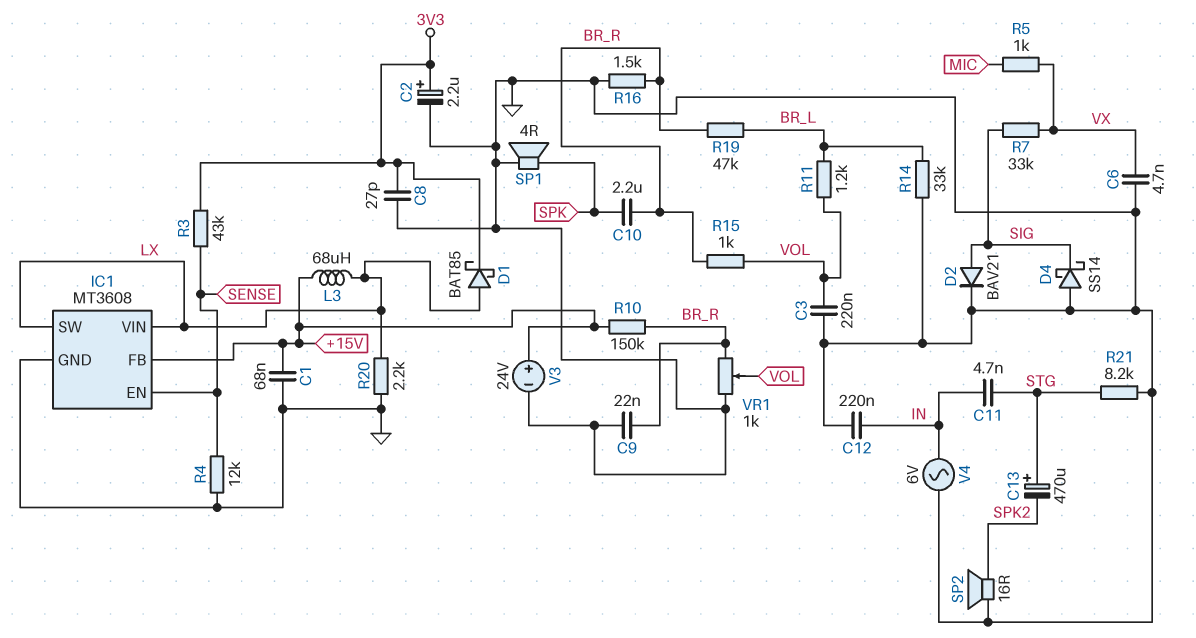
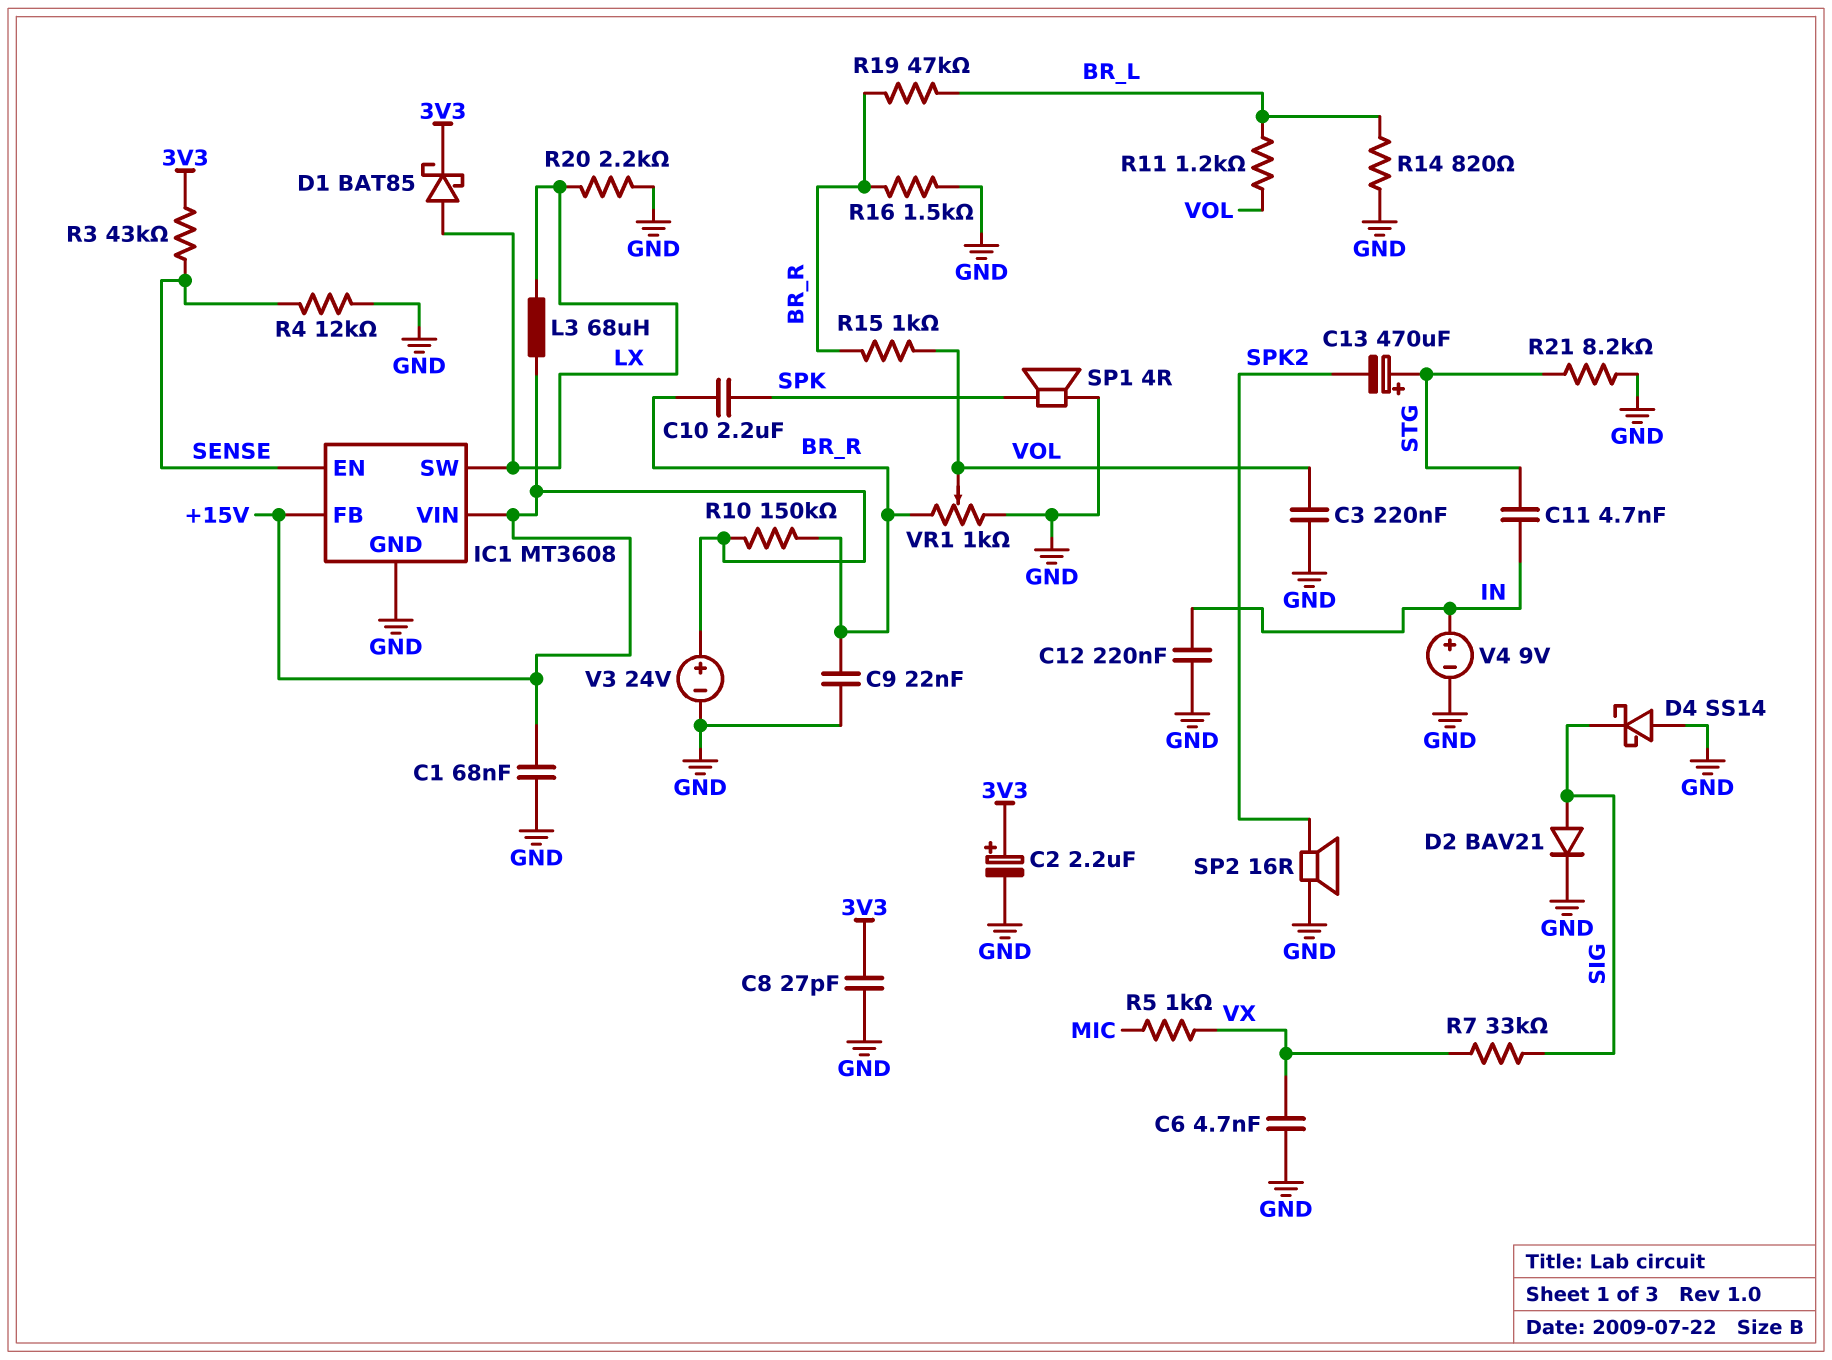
IC1 pin VIN: LX -> +15V
R14: 33k (BR_L, GND) -> 820 (BR_L, GND)
V4: AC 6V (GND, IN) -> 9V (plus IN, minus GND)

